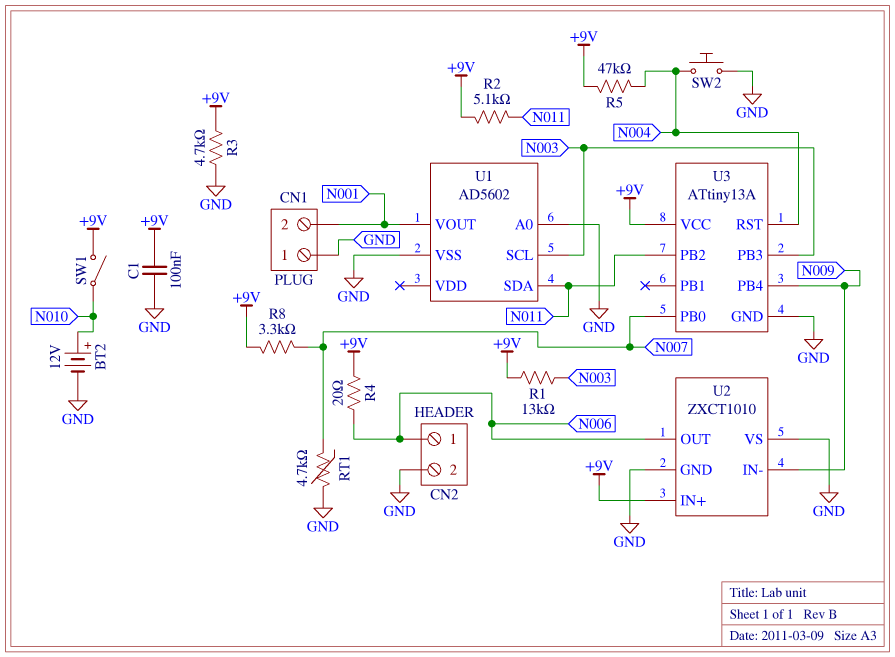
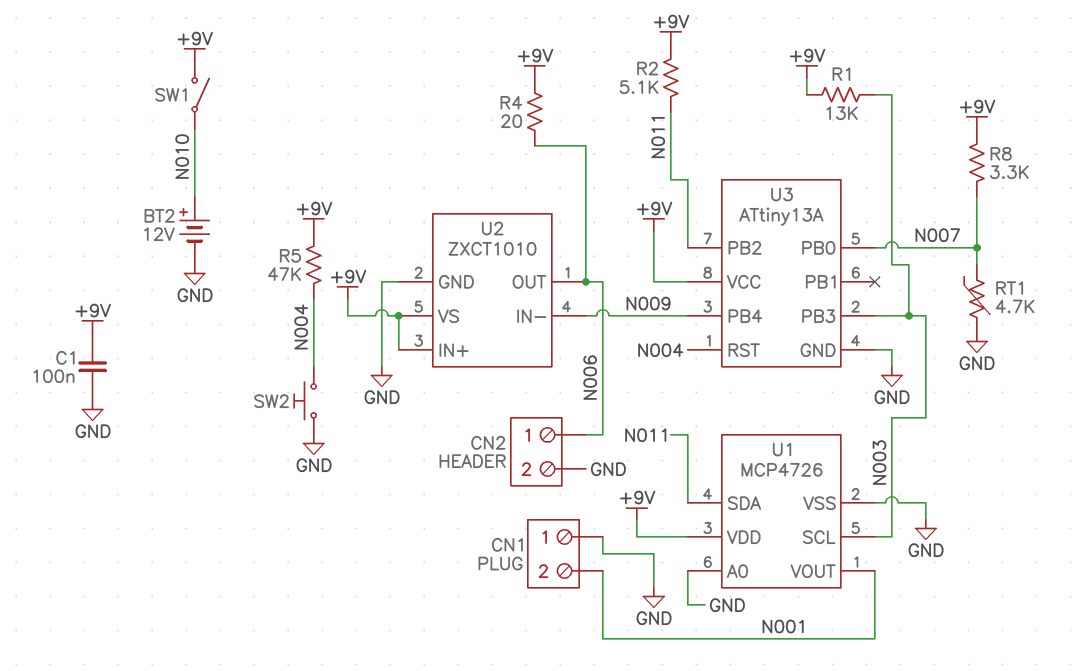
R3: 4.7k (+9V, GND) -> none
U1: AD5602 -> MCP4726
U1 pin VDD: none -> +9V
U2 pin VS: GND -> +9V

